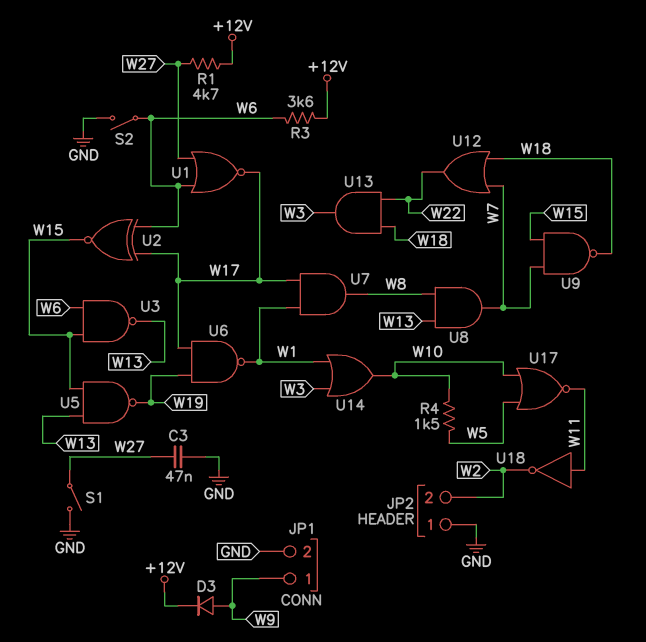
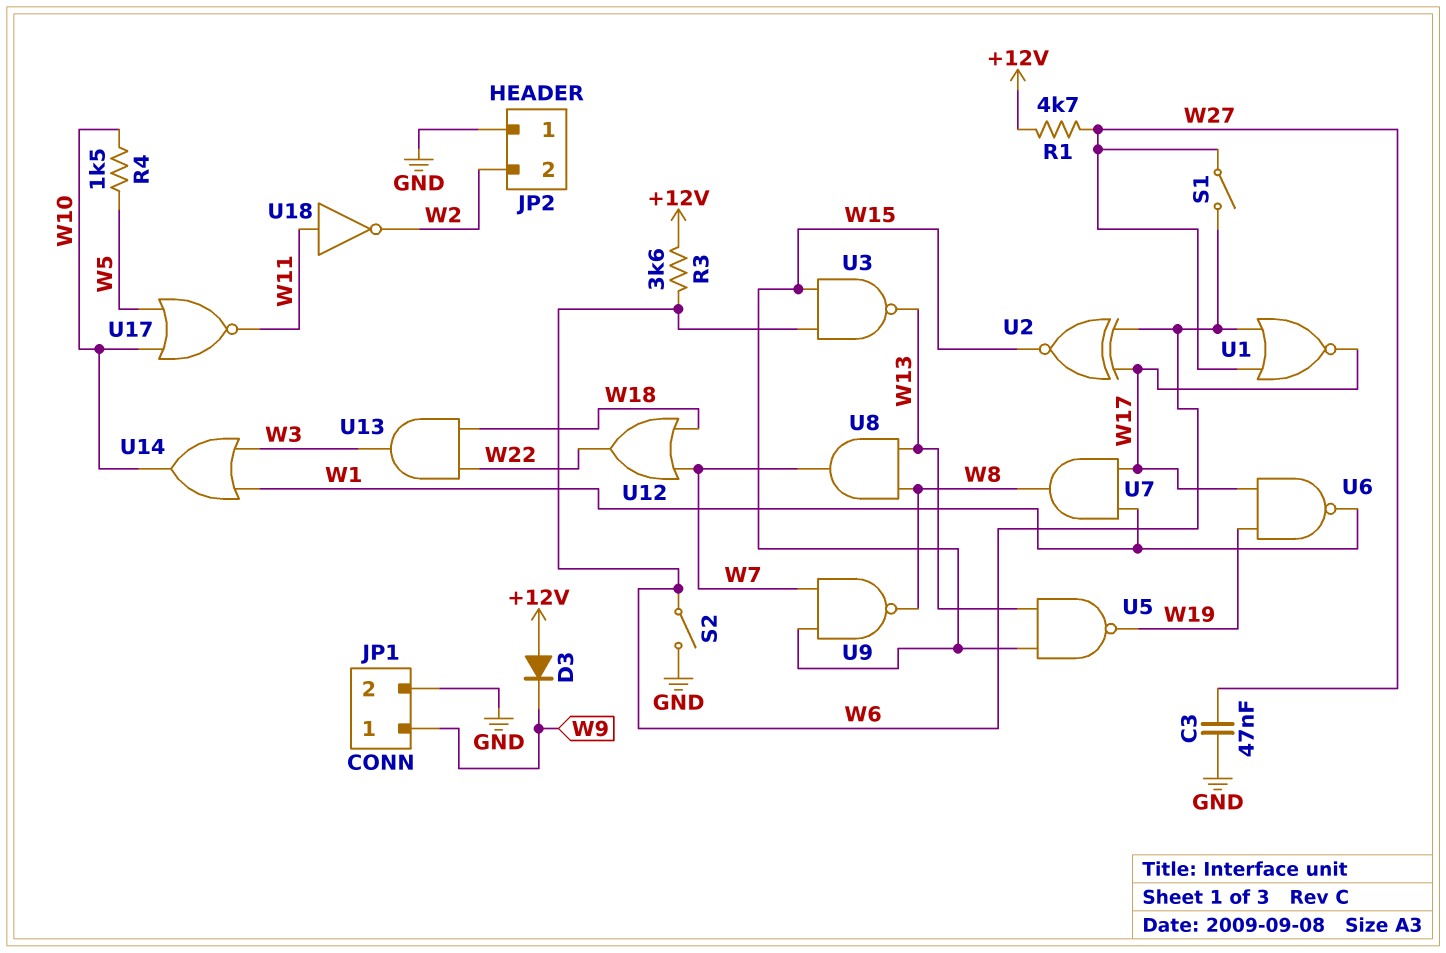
D3: diode (A W9, K +12V) -> diode (A +12V, K W9)
S1: switch (GND, W27) -> switch (W6, W27)
U9: NAND (in W7, in W15, out W18) -> NAND (in W7, in W15, out W8)

